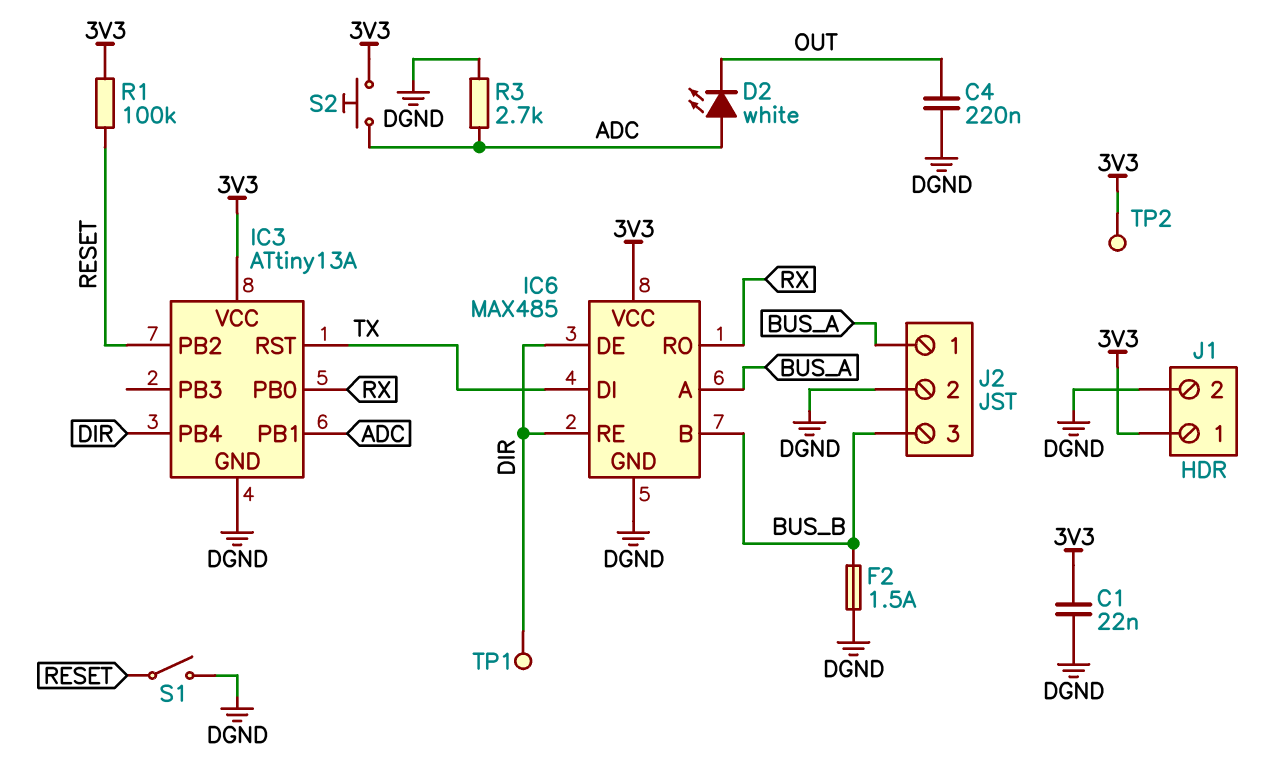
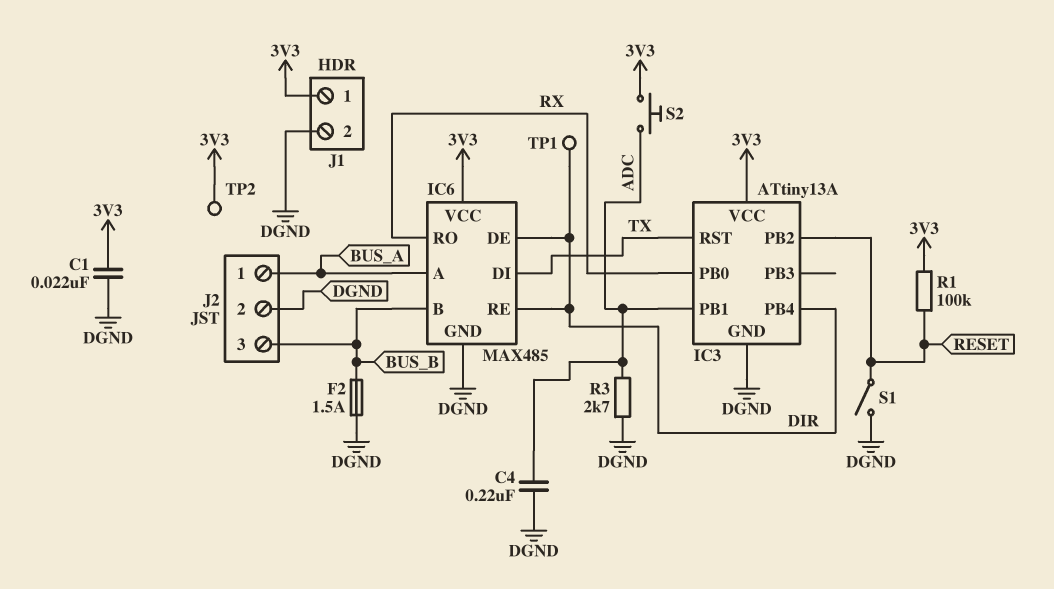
C4: 220nF (DGND, OUT) -> 220nF (ADC, DGND)
D2: LED white (A ADC, K OUT) -> none

